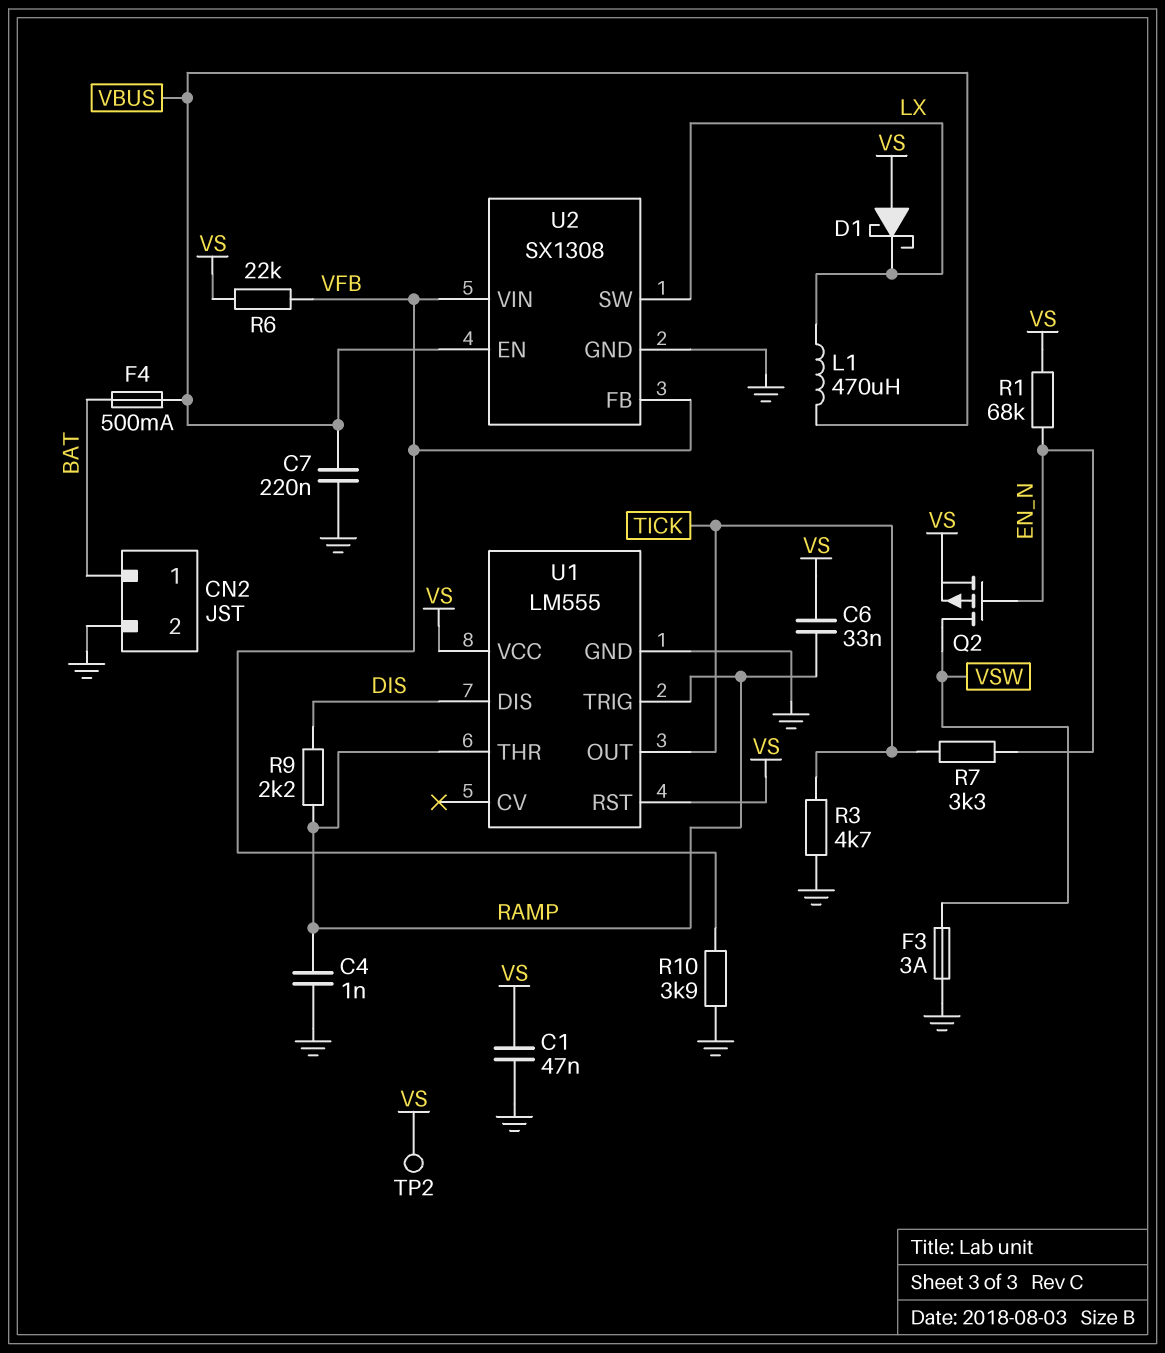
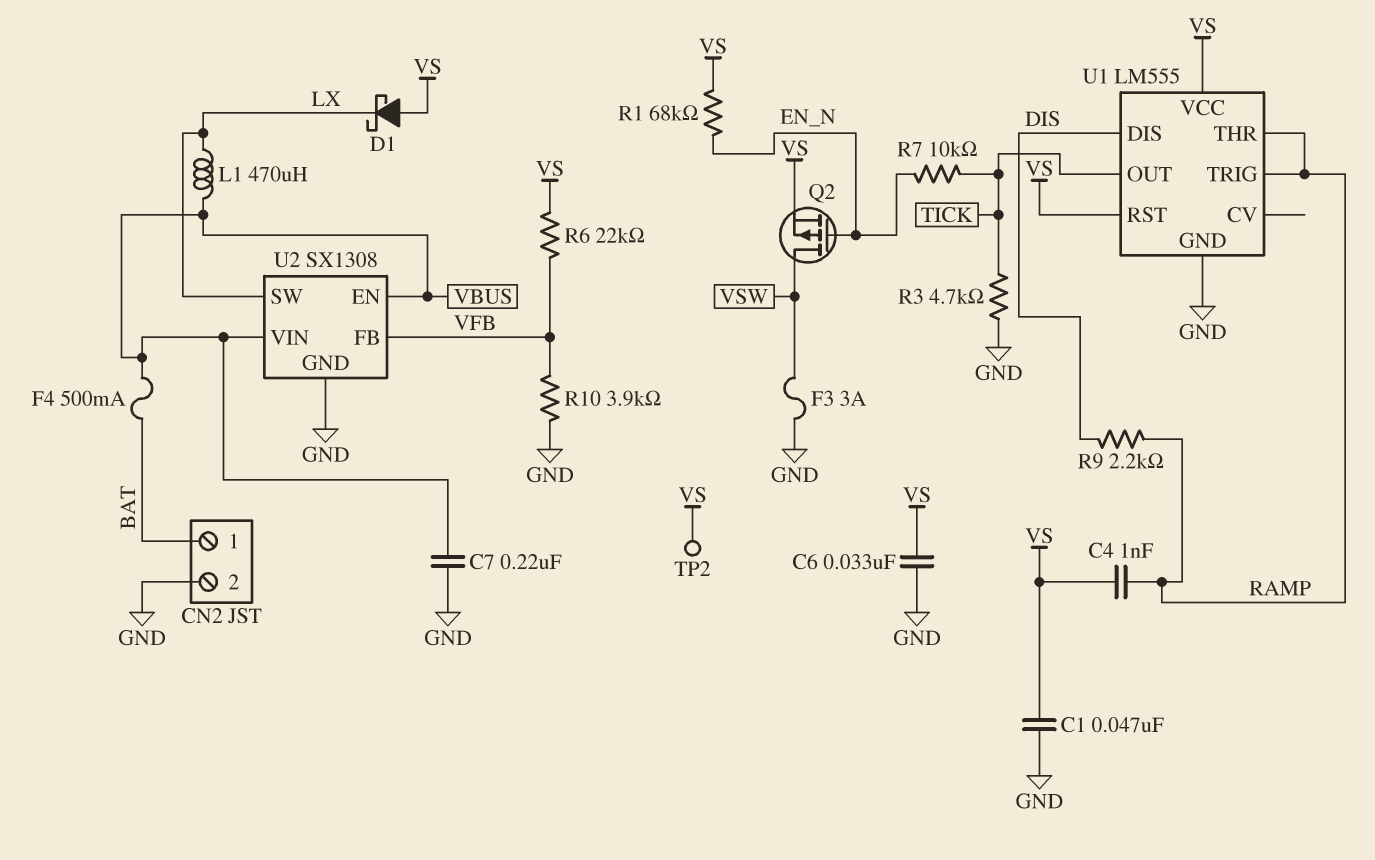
C4: 1nF (GND, RAMP) -> 1nF (RAMP, VS)
C6: 33nF (RAMP, VS) -> 33nF (GND, VS)
R7: 3.3k (EN_N, TICK) -> 10k (EN_N, TICK)
U2 pin VIN: VFB -> VBUS

